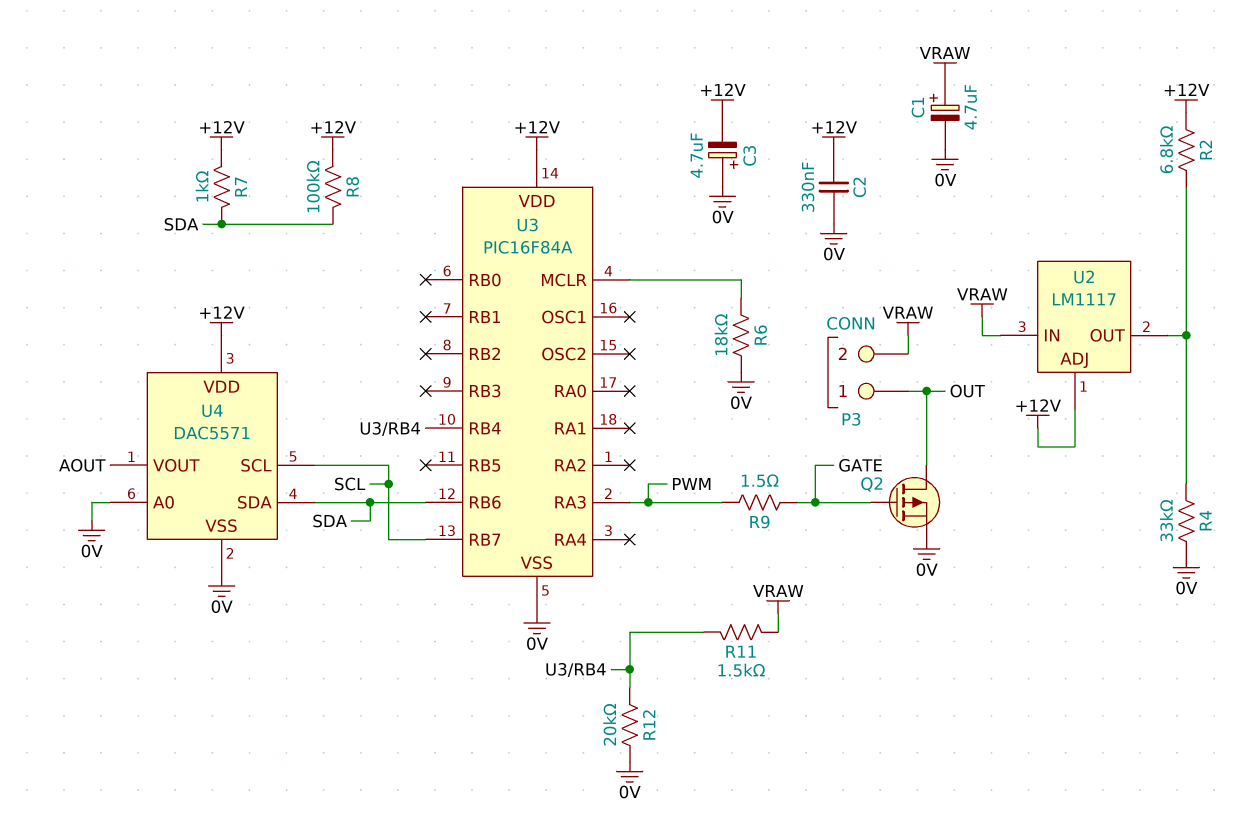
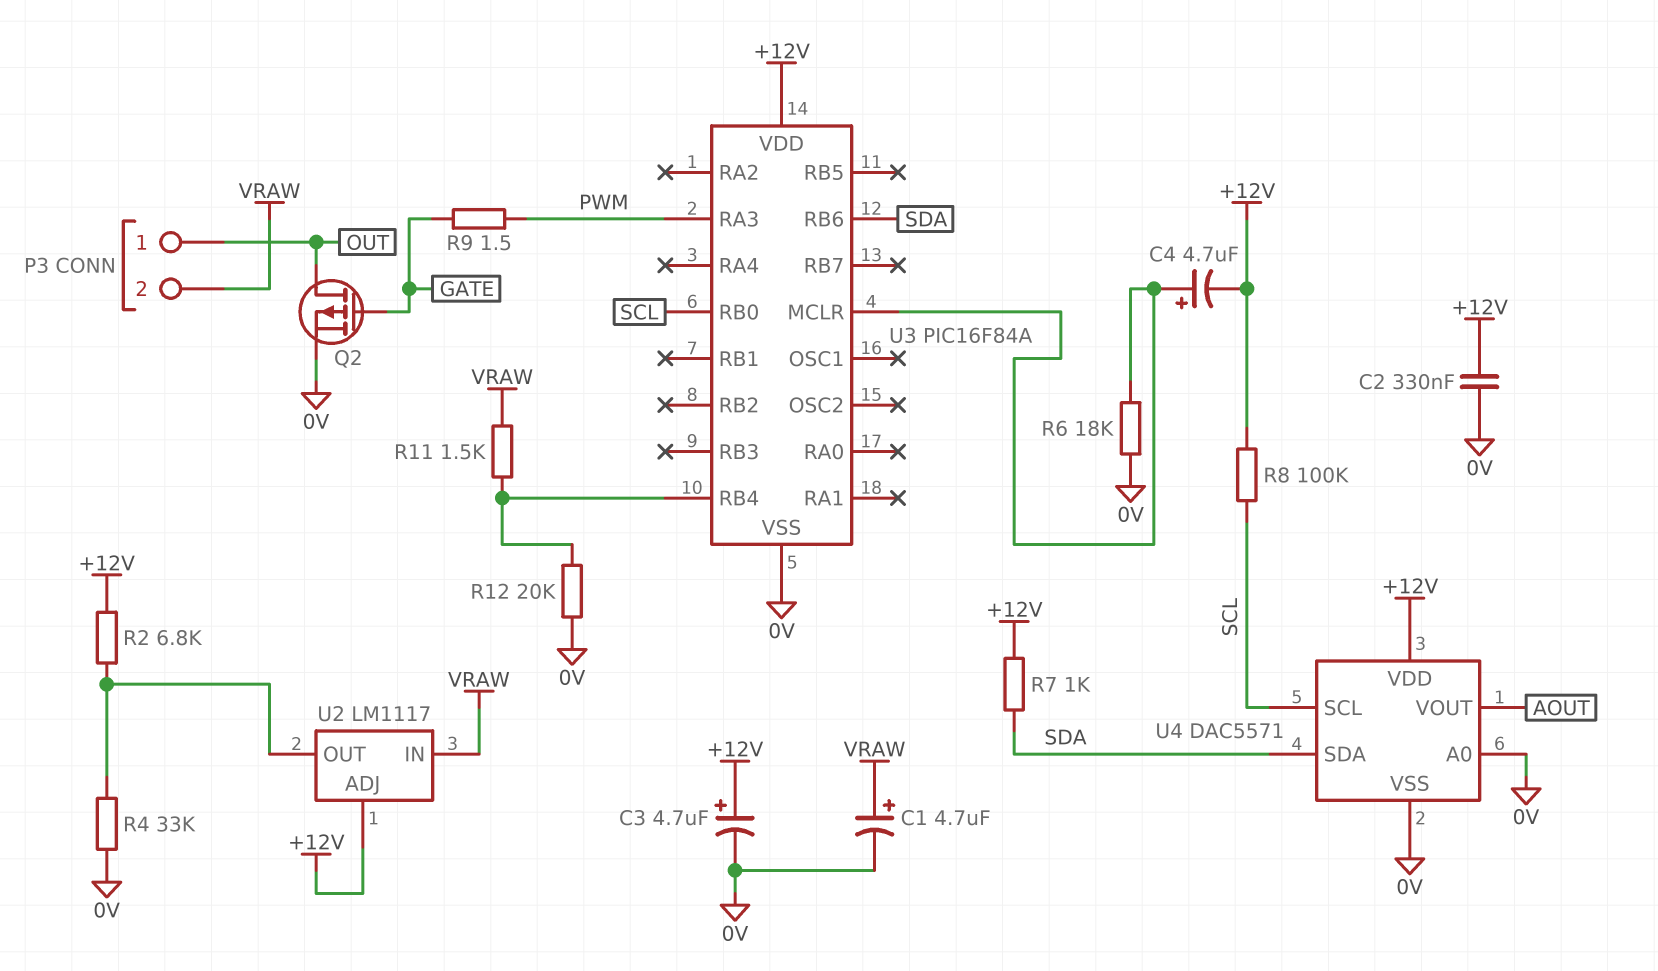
C3: 4.7uF (plus 0V, minus +12V) -> 4.7uF (plus +12V, minus 0V)
C4: none -> 4.7uF (plus U3/MCLR, minus +12V)
R8: 100k (+12V, SDA) -> 100k (+12V, SCL)
U3 pin RB0: none -> SCL
U3 pin RB7: SCL -> none

